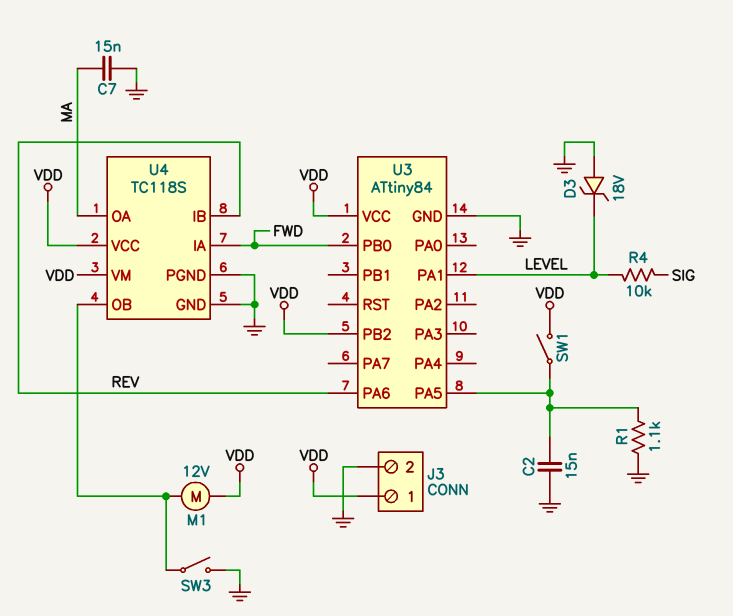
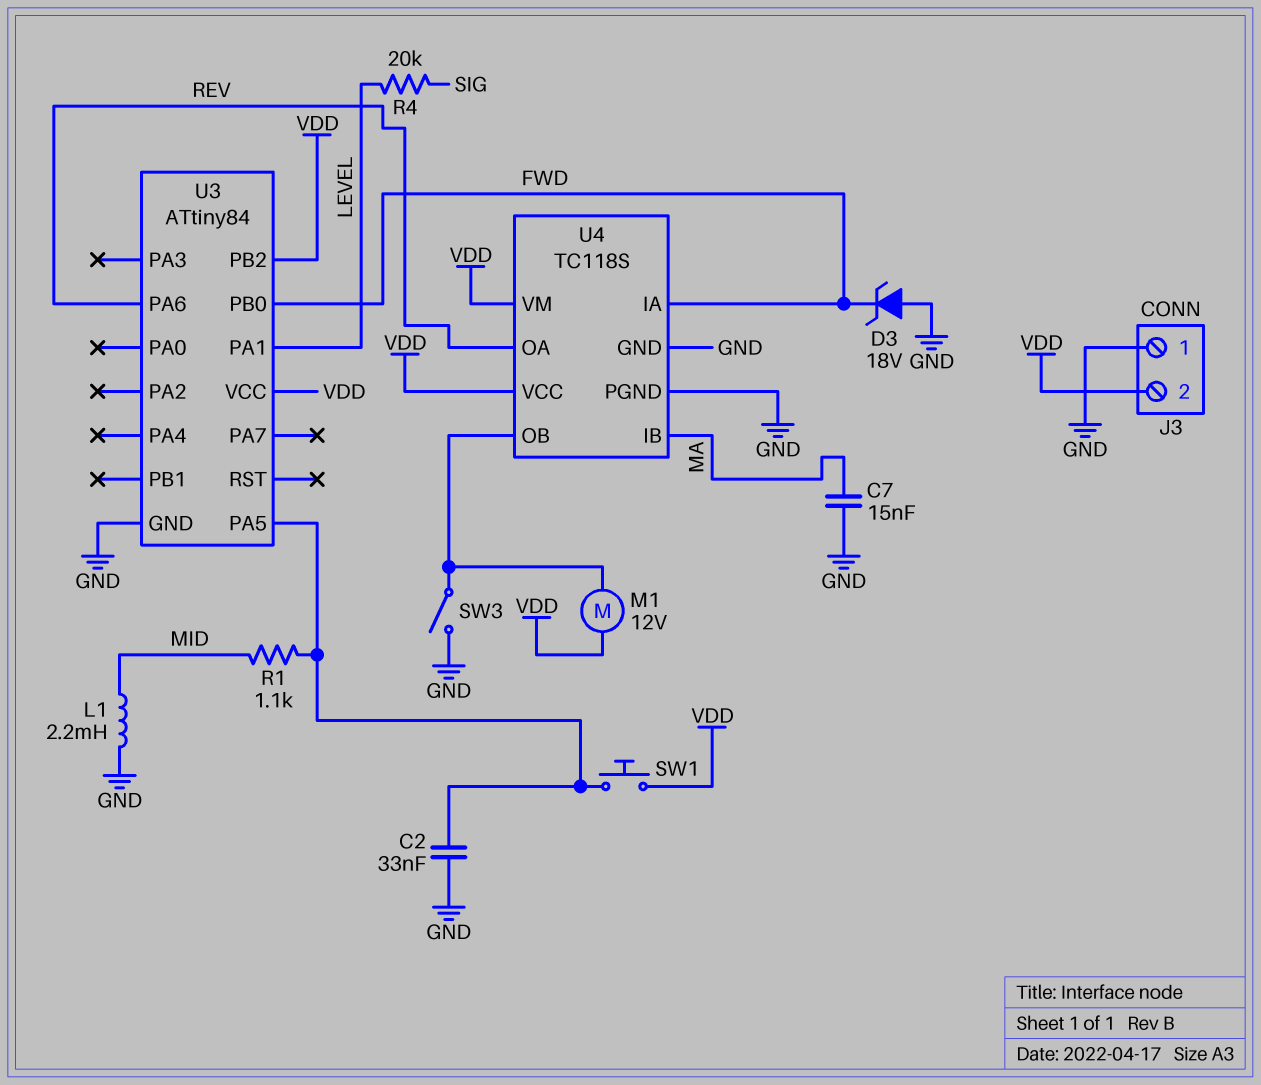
C2: 15nF (GND, U3/PA5) -> 33nF (GND, U3/PA5)
D3: zener 18V (A GND, K LEVEL) -> zener 18V (A GND, K FWD)
J3 pin 1: VDD -> GND
J3 pin 2: GND -> VDD
L1: none -> 2.2mH (GND, MID)
R1: 1.1k (GND, U3/PA5) -> 1.1k (MID, U3/PA5)
R4: 10k (LEVEL, SIG) -> 20k (LEVEL, SIG)
SW1: switch (U3/PA5, VDD) -> button (U3/PA5, VDD)
U4 pin IB: REV -> MA
U4 pin OA: MA -> REV

